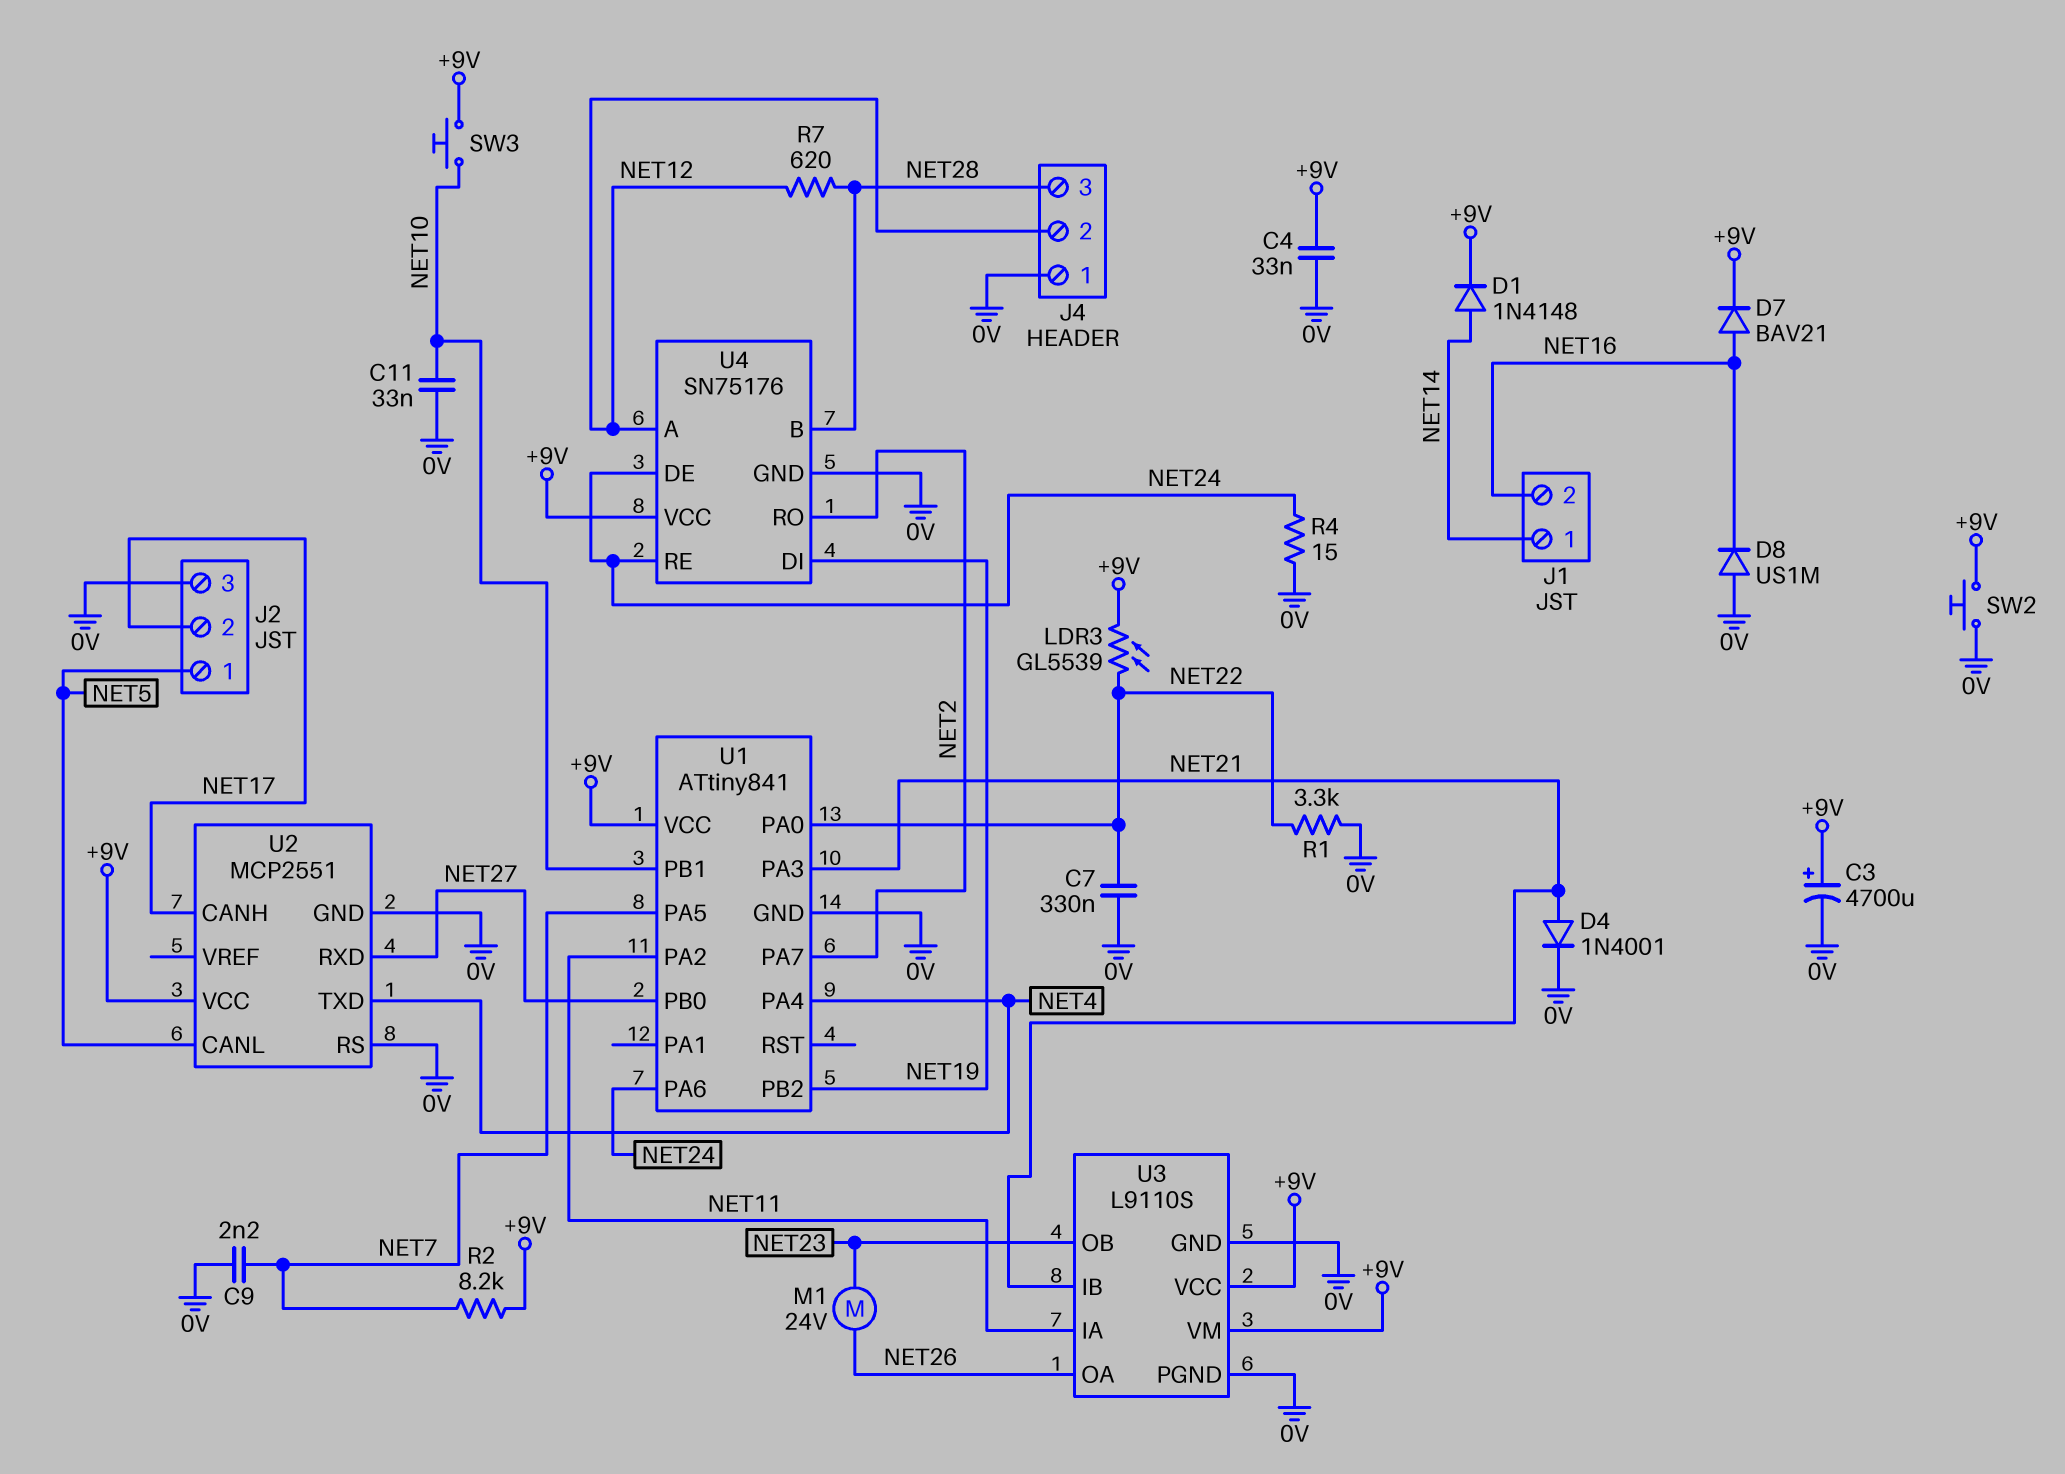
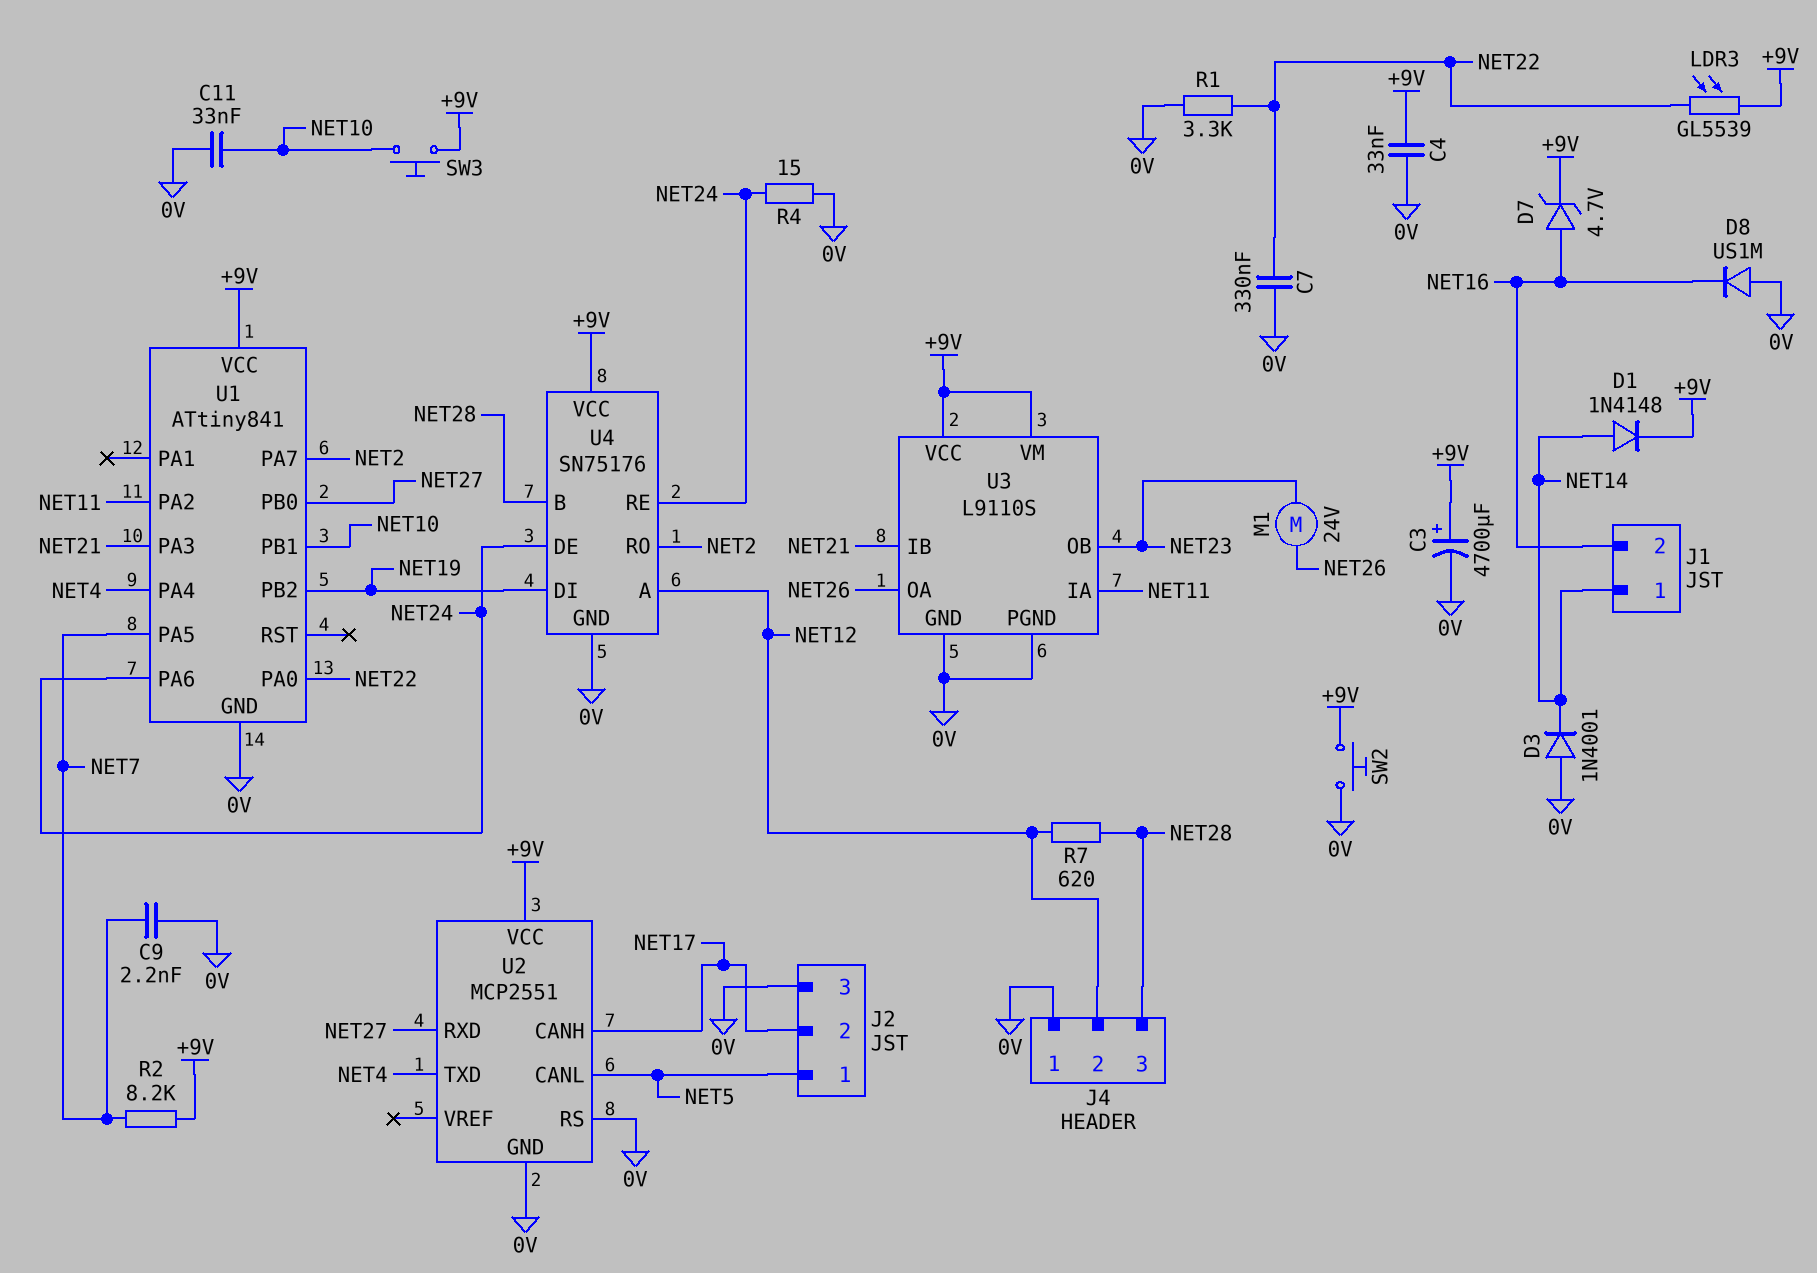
D3: none -> diode 1N4001 (A 0V, K NET14)
D4: diode 1N4001 (A NET21, K 0V) -> none
D7: diode BAV21 (A NET16, K +9V) -> zener 4.7V (A NET16, K +9V)

